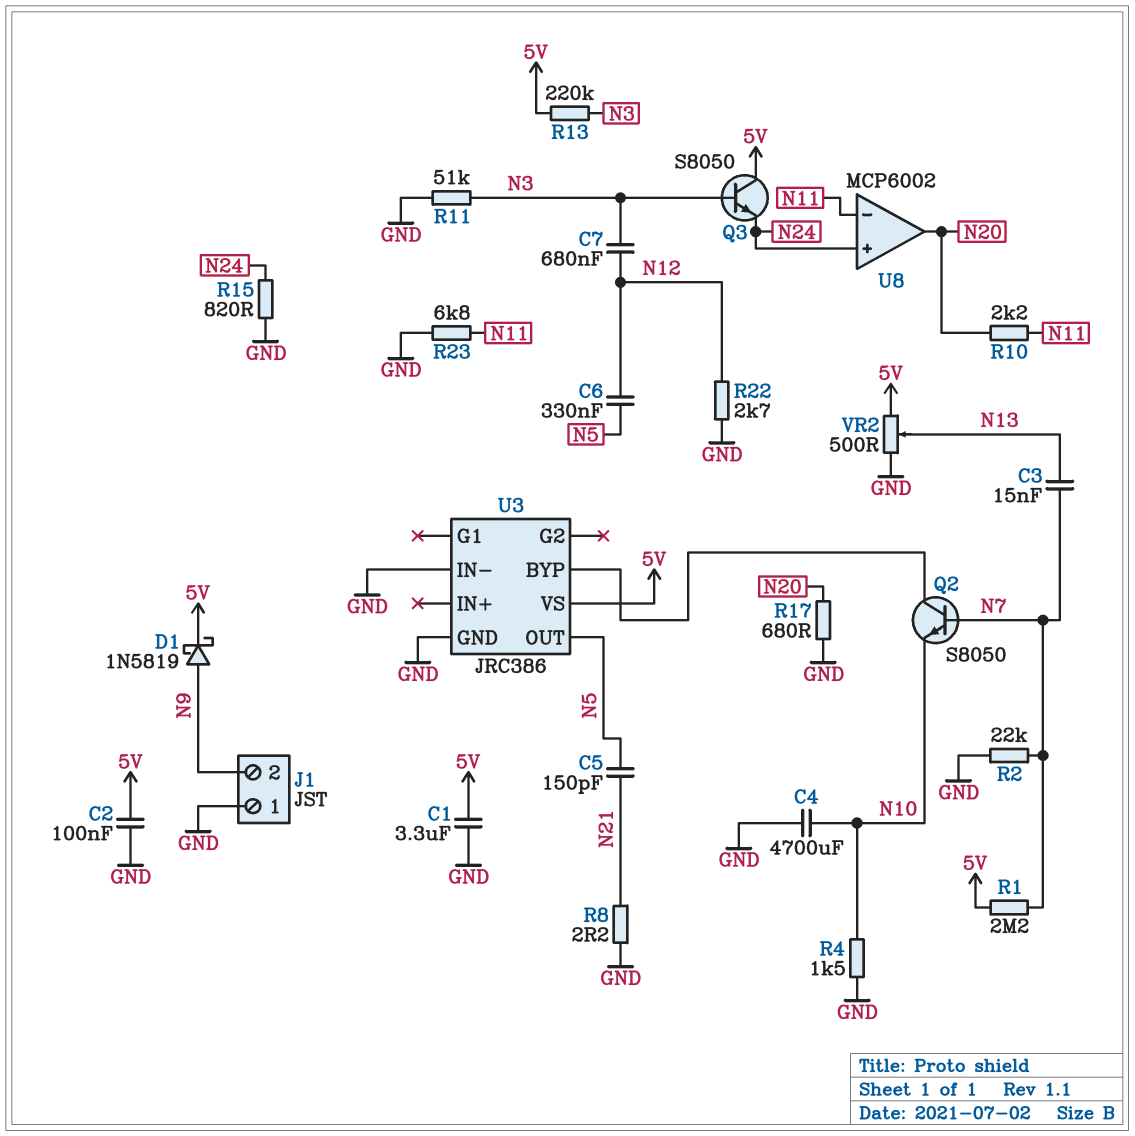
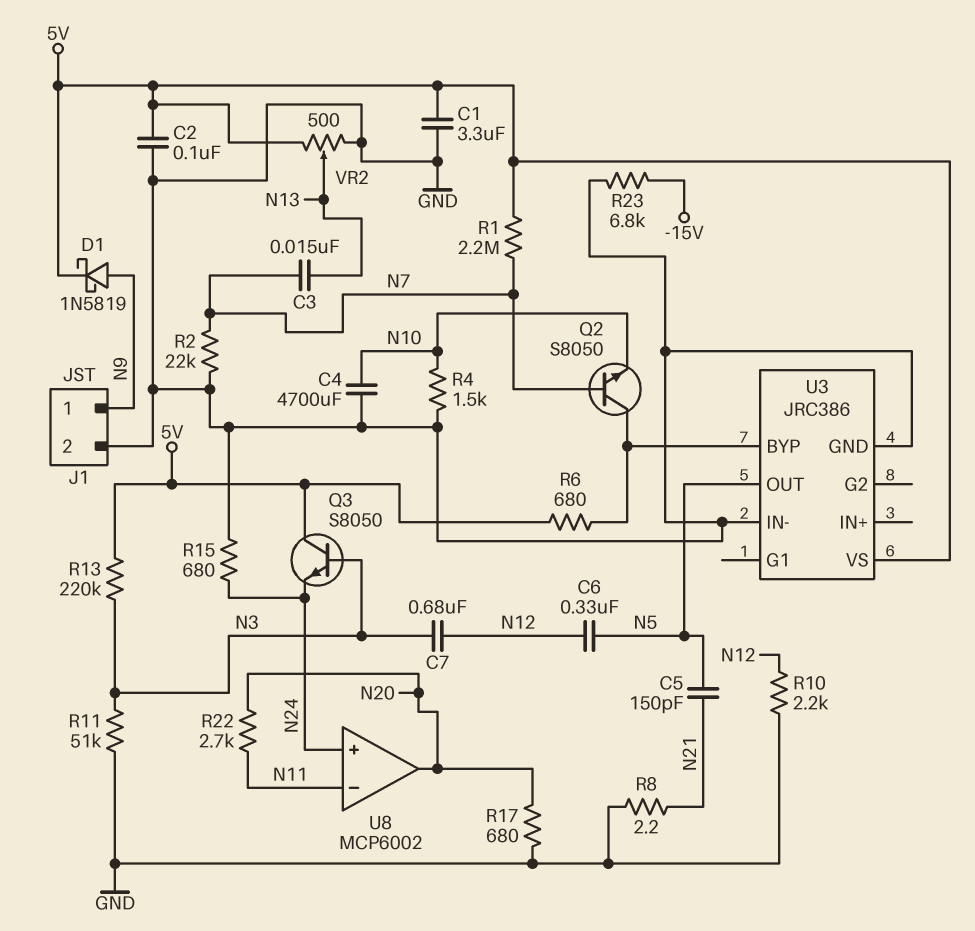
J1 pin 1: GND -> N9
J1 pin 2: N9 -> GND
R6: none -> 680 (5V, U3/BYP)
R10: 2.2k (N11, N20) -> 2.2k (GND, N12)
R15: 820 (GND, N24) -> 680 (GND, N24)
R22: 2.7k (GND, N12) -> 2.7k (N11, N20)
R23: 6.8k (GND, N11) -> 6.8k (-15V, GND)

